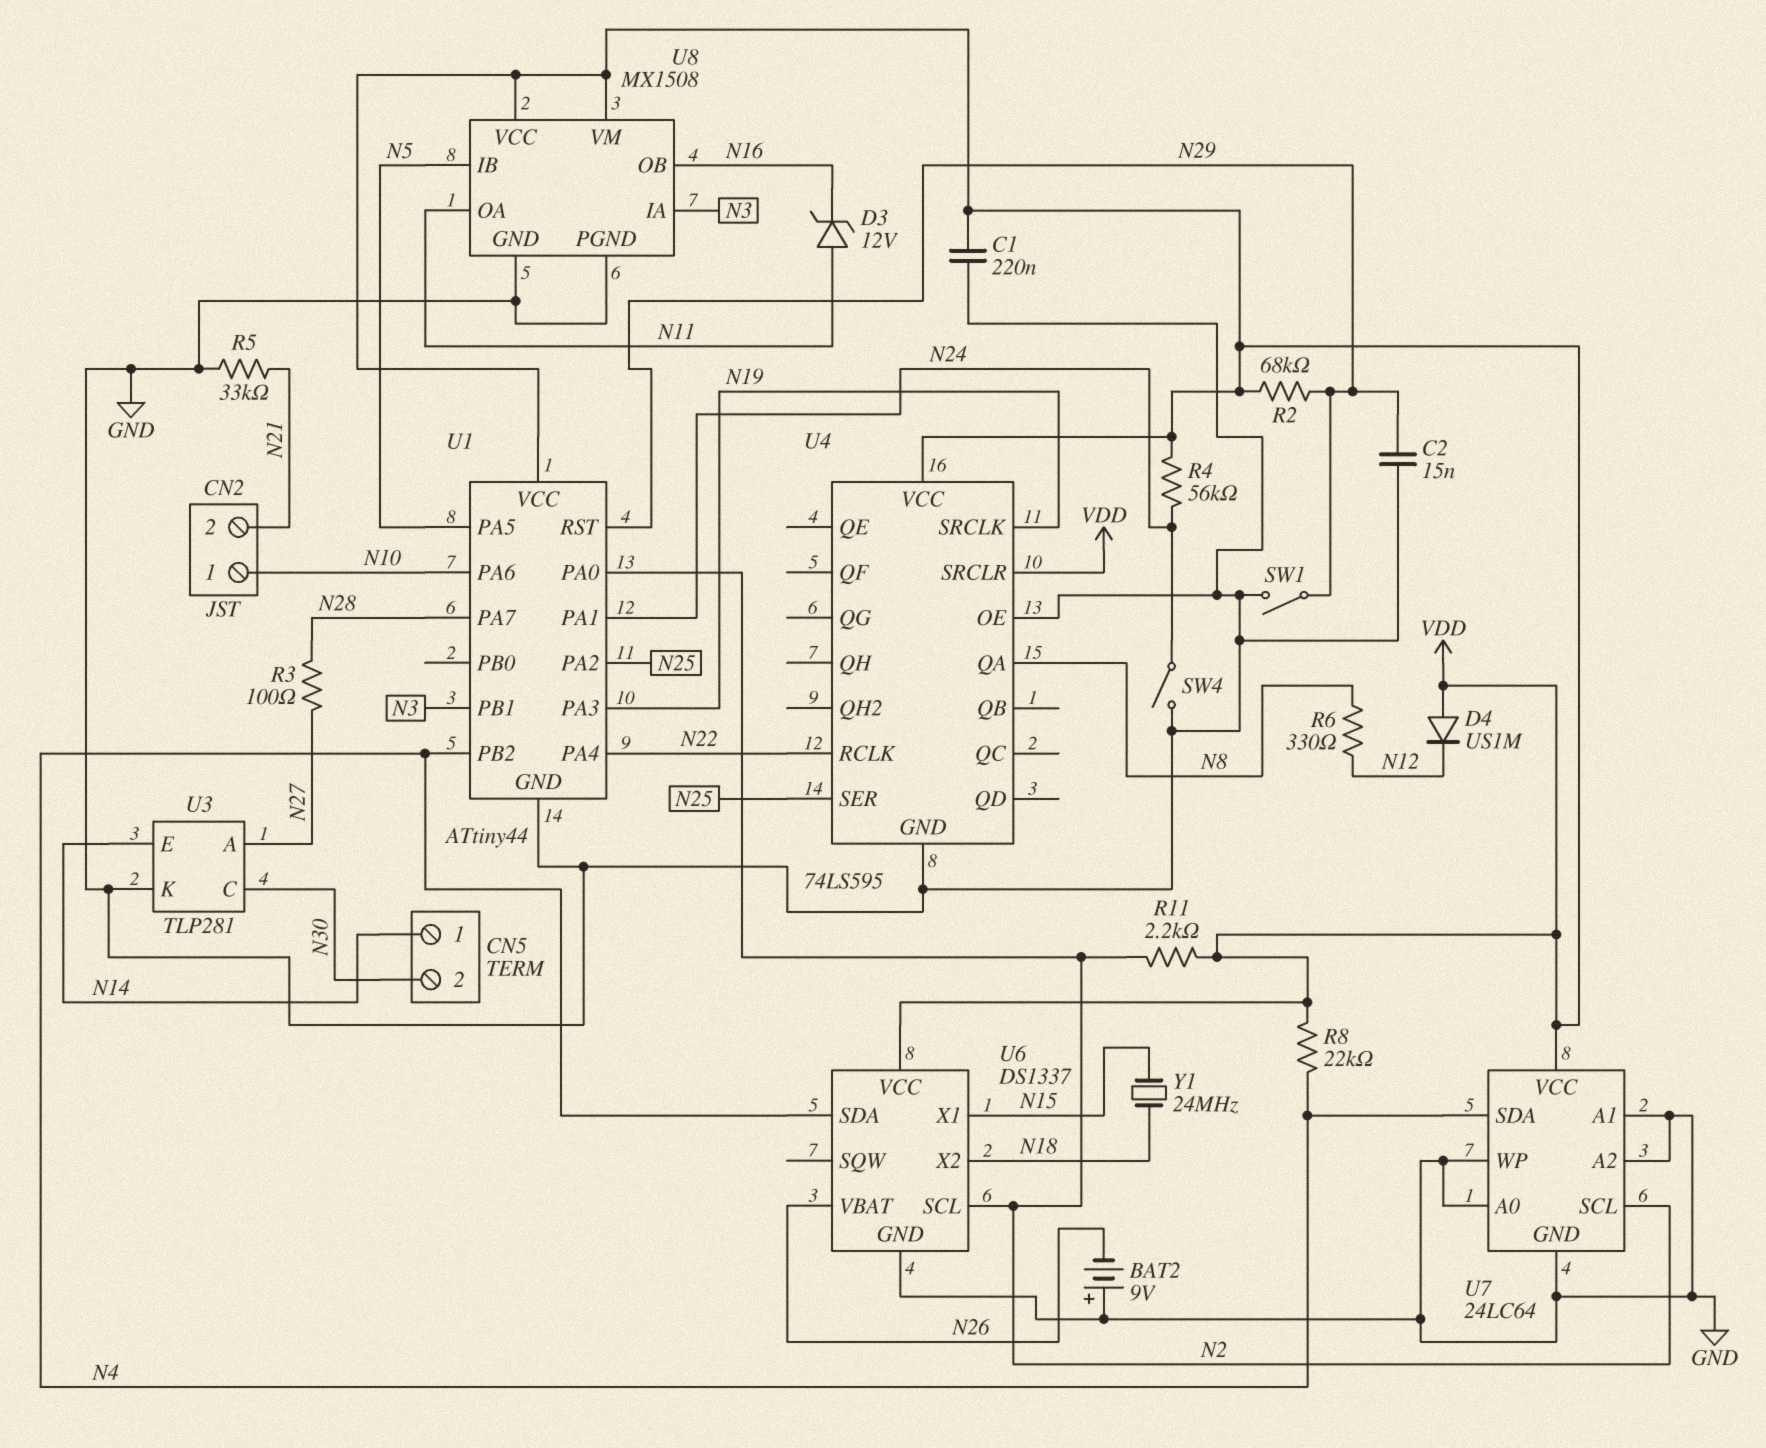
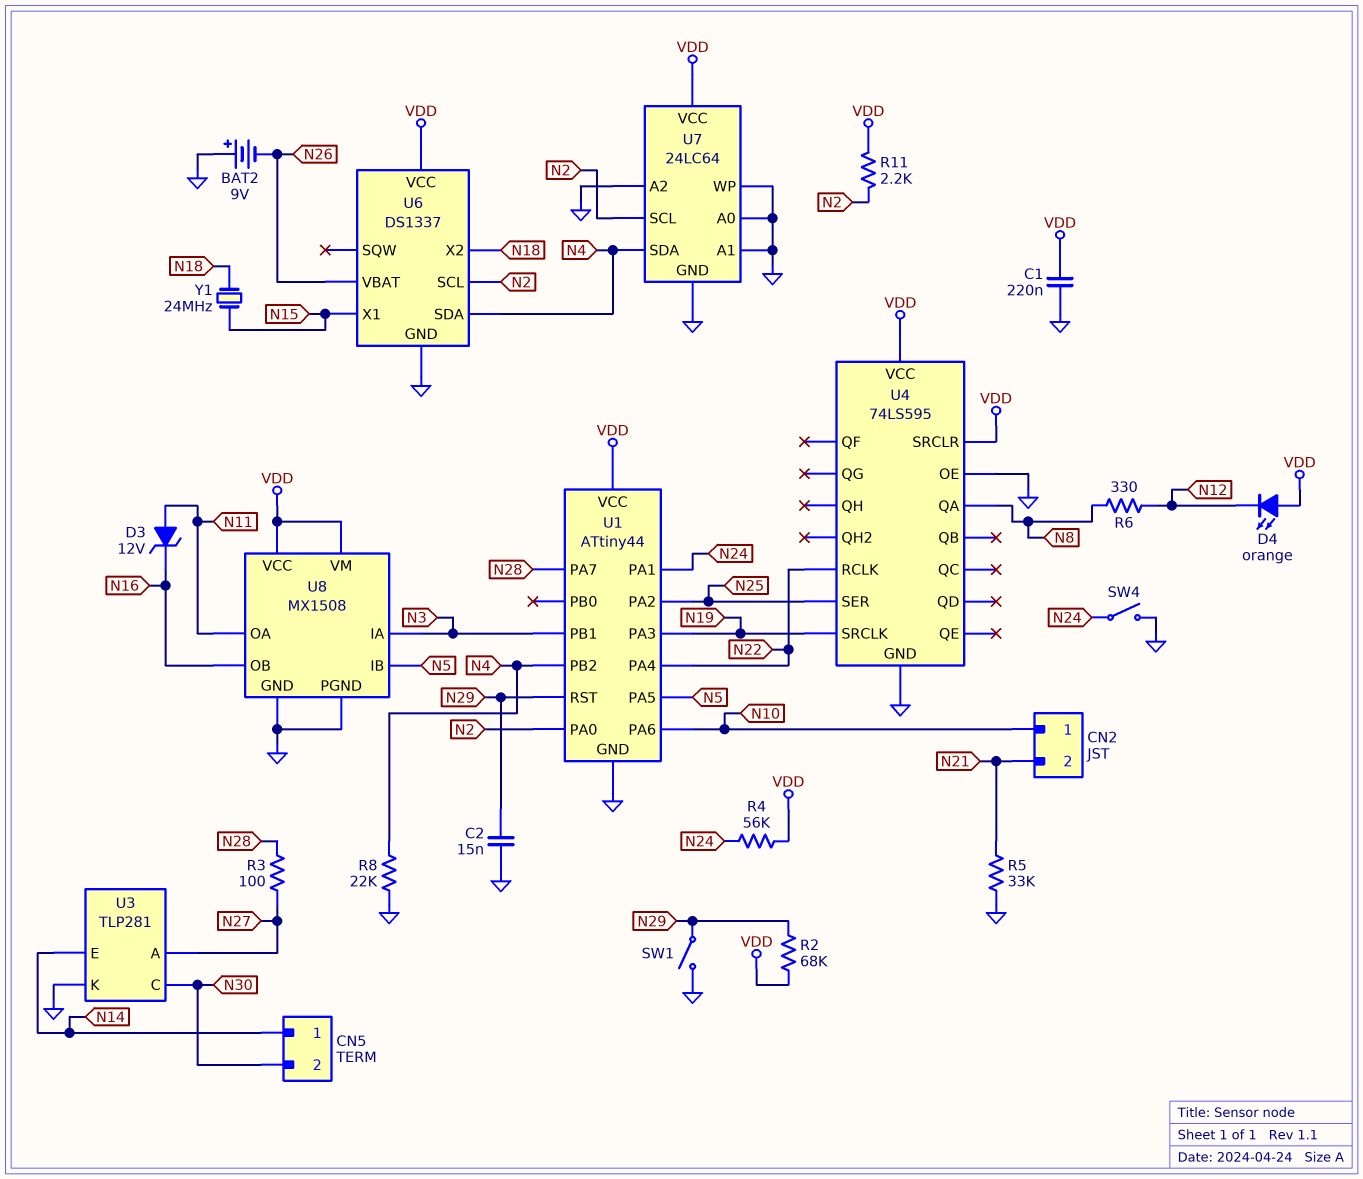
D4: diode US1M (A VDD, K N12) -> LED orange (A VDD, K N12)
R8: 22k (N4, VDD) -> 22k (GND, N4)

